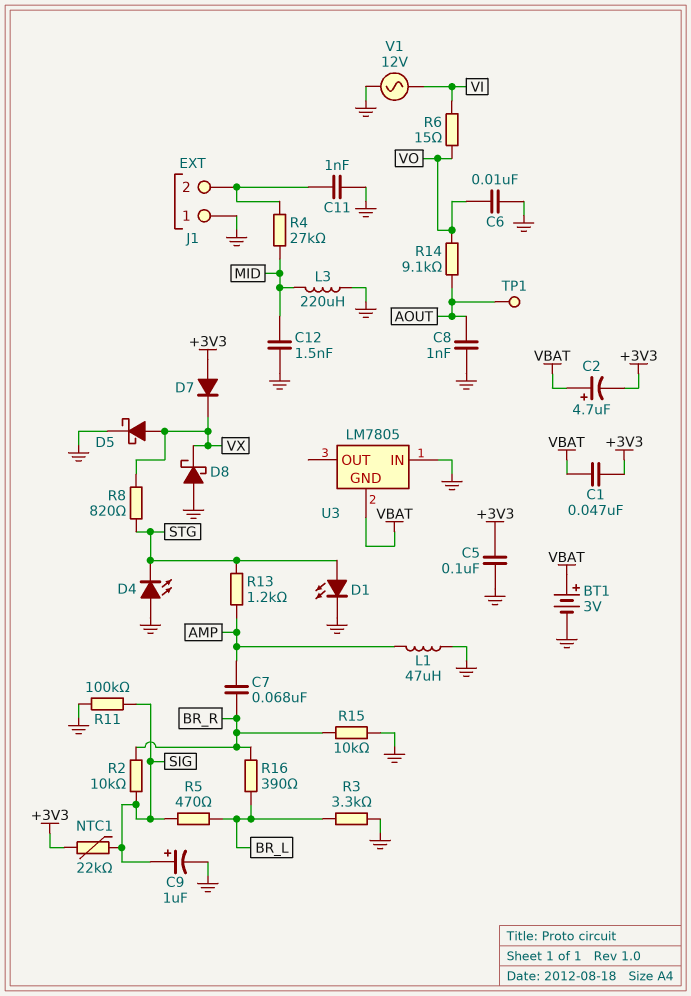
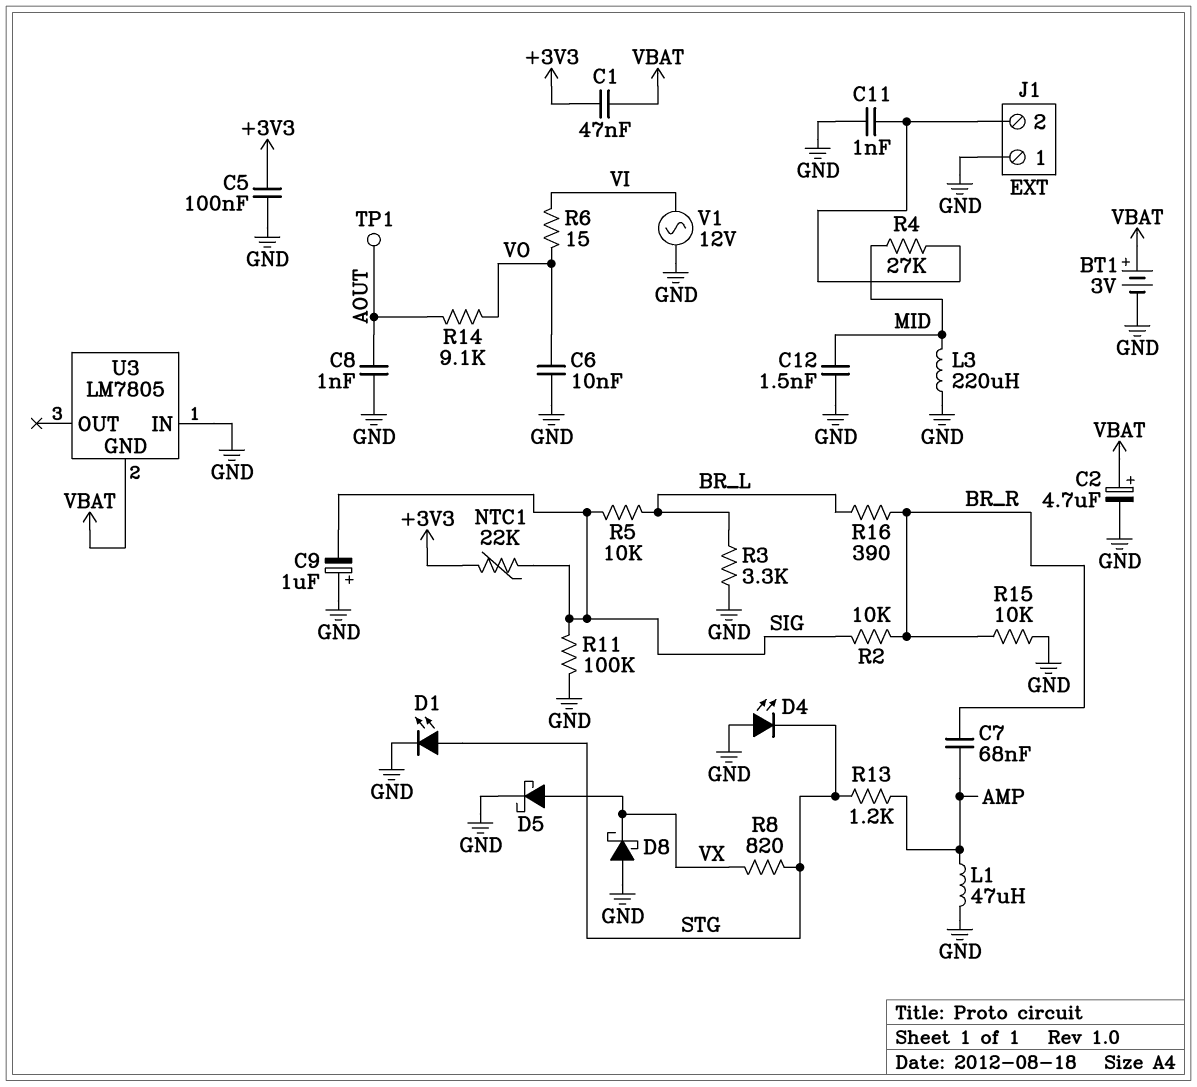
C2: 4.7uF (plus VBAT, minus +3V3) -> 4.7uF (plus VBAT, minus GND)
C9: 1uF (plus SIG, minus GND) -> 1uF (plus GND, minus SIG)
D7: diode (A +3V3, K VX) -> none
R5: 470 (BR_L, SIG) -> 10k (BR_L, SIG)

